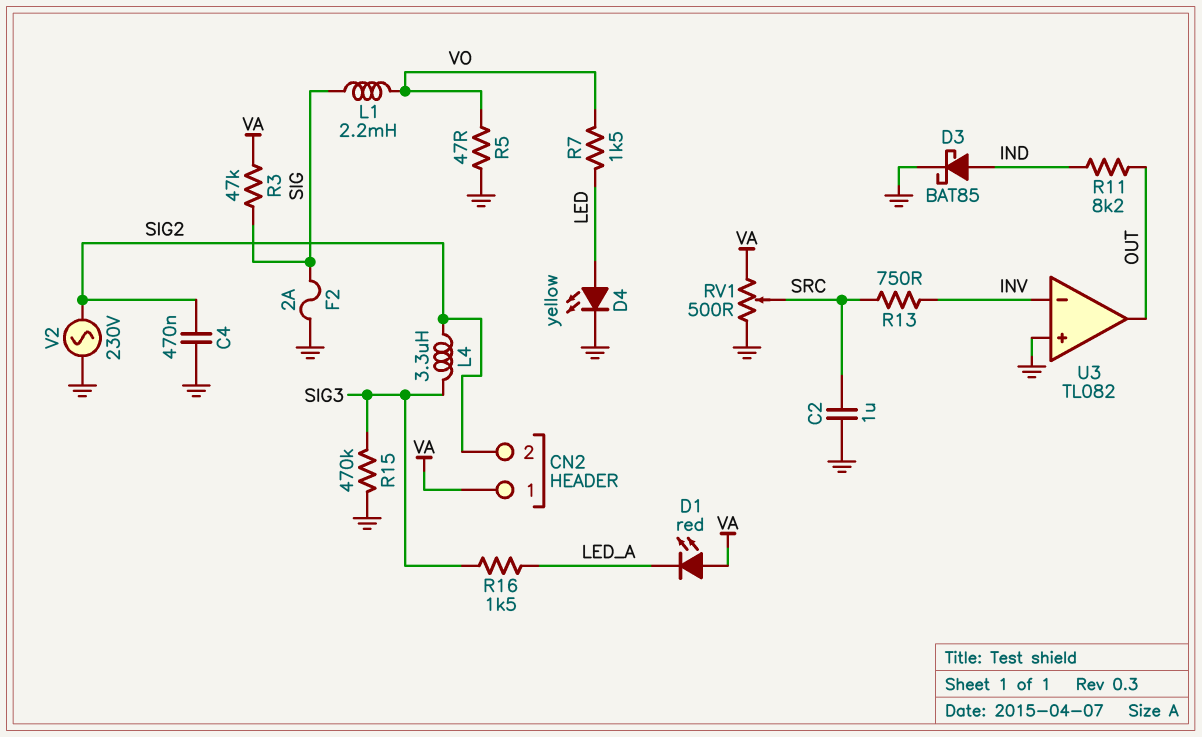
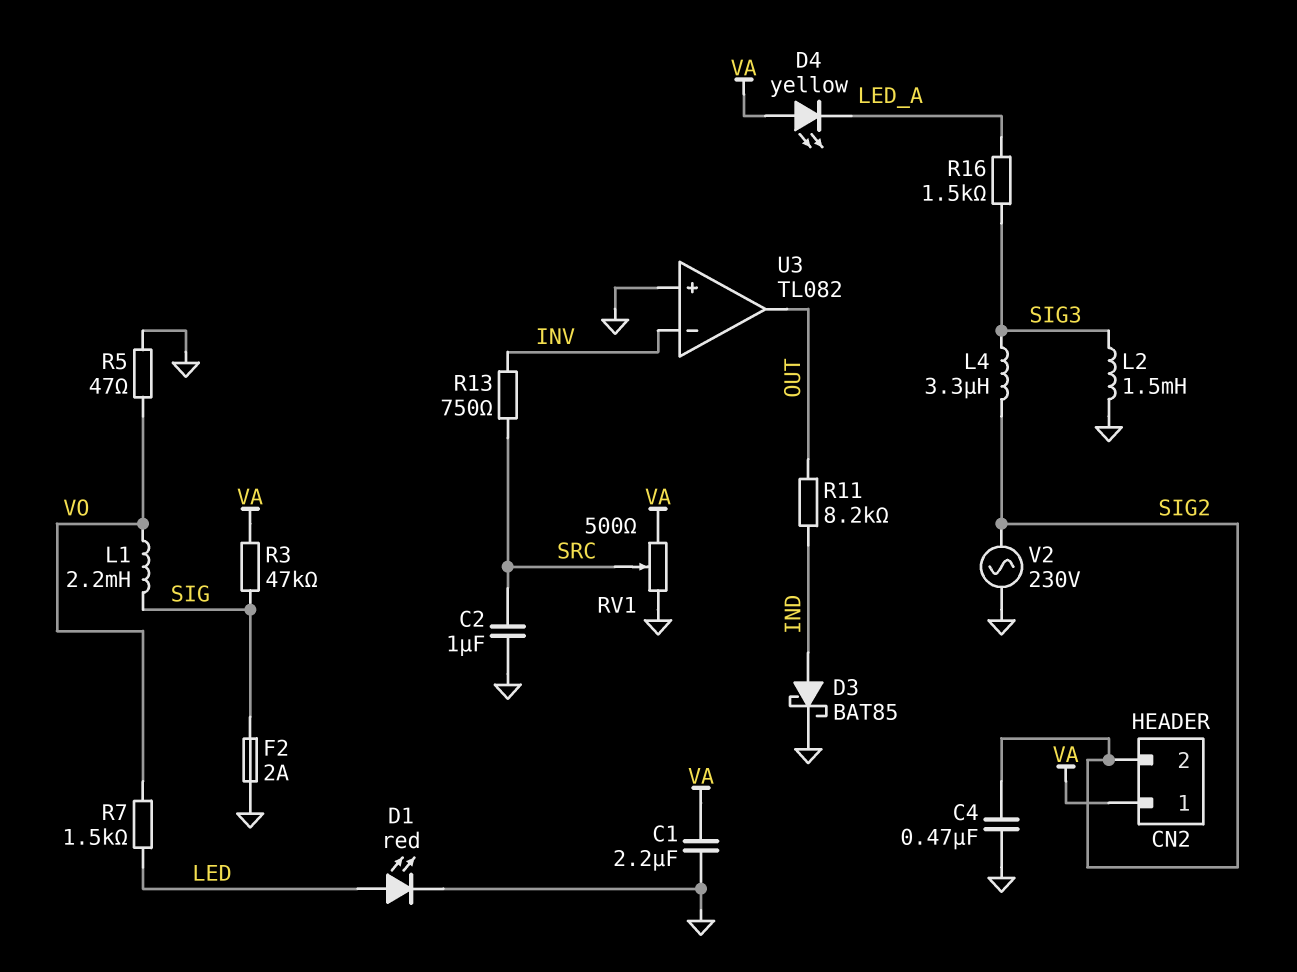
C1: none -> 2.2uF (GND, VA)
D1: LED red (A VA, K LED_A) -> LED red (A LED, K GND)
D4: LED yellow (A LED, K GND) -> LED yellow (A VA, K LED_A)
L2: none -> 1.5mH (GND, SIG3)
R15: 470k (GND, SIG3) -> none

